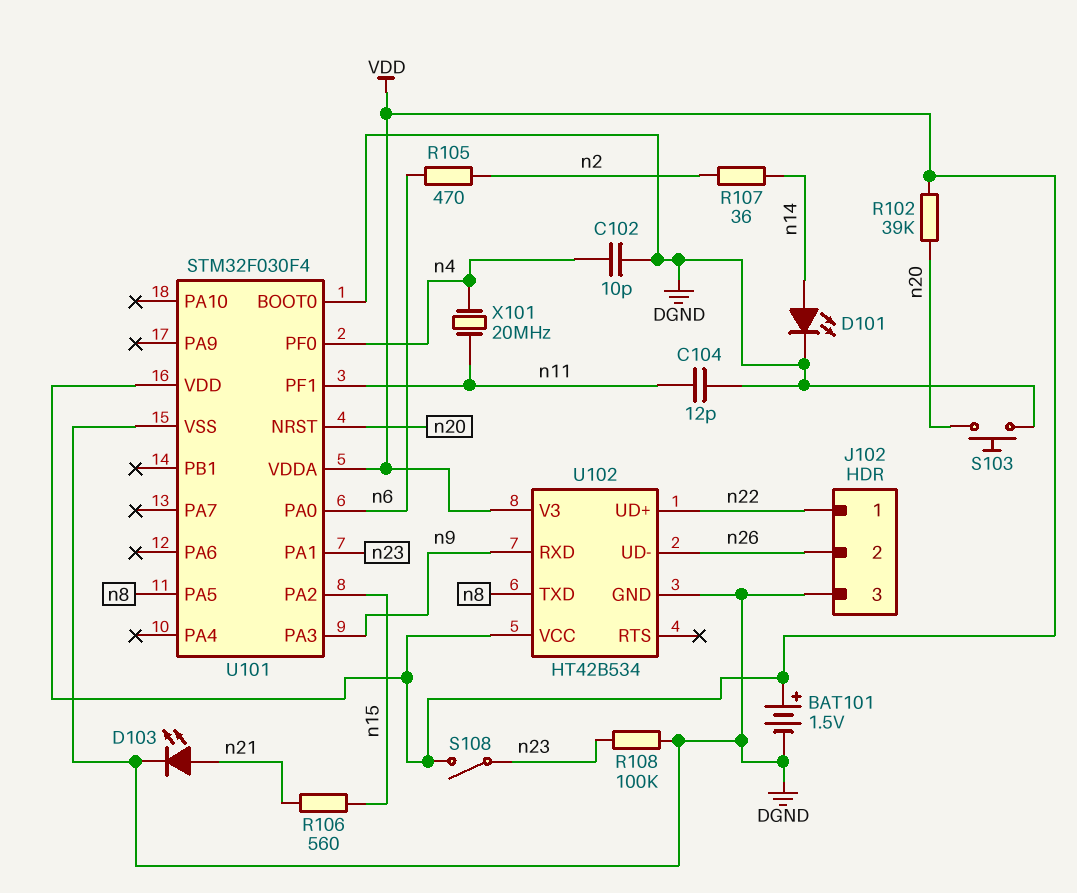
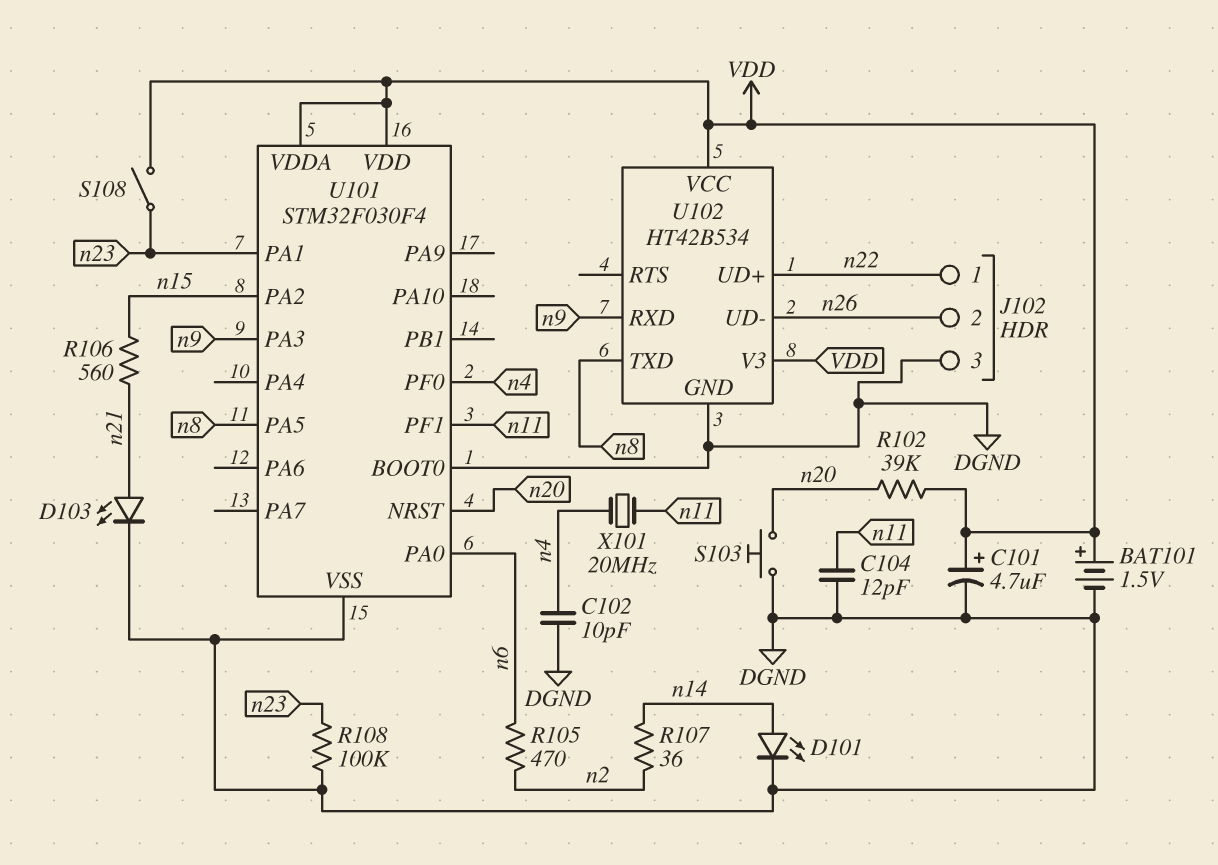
C101: none -> 4.7uF (plus VDD, minus DGND)

